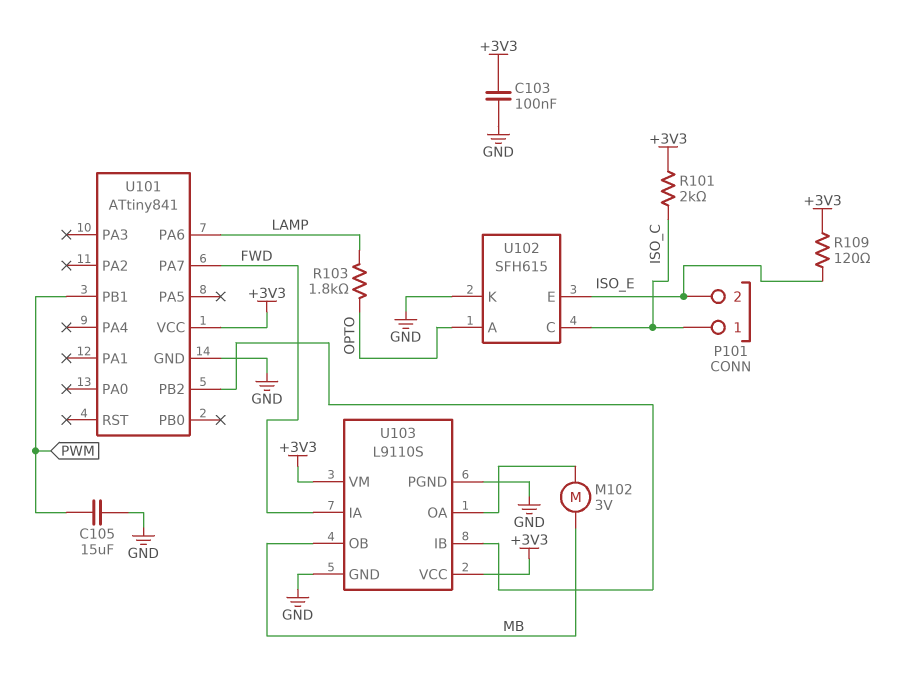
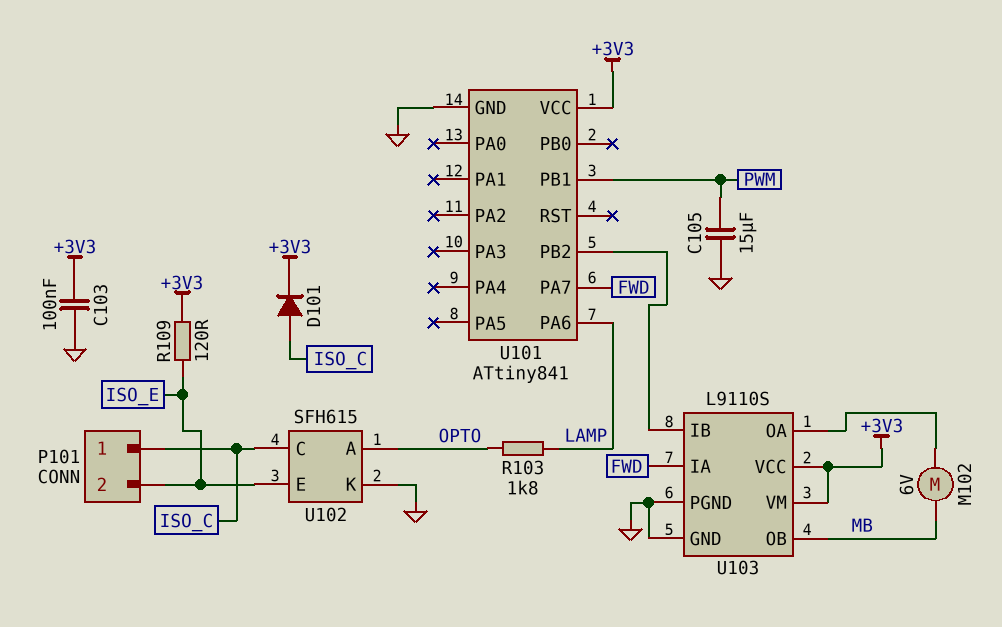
D101: none -> diode (A ISO_C, K +3V3)
M102: motor 3V (MB, U103/OA) -> motor 6V (MB, U103/OA)
R101: 2k (+3V3, ISO_C) -> none

